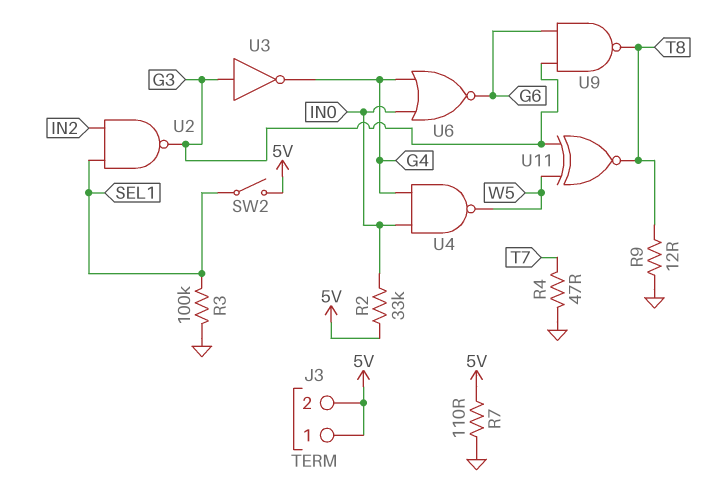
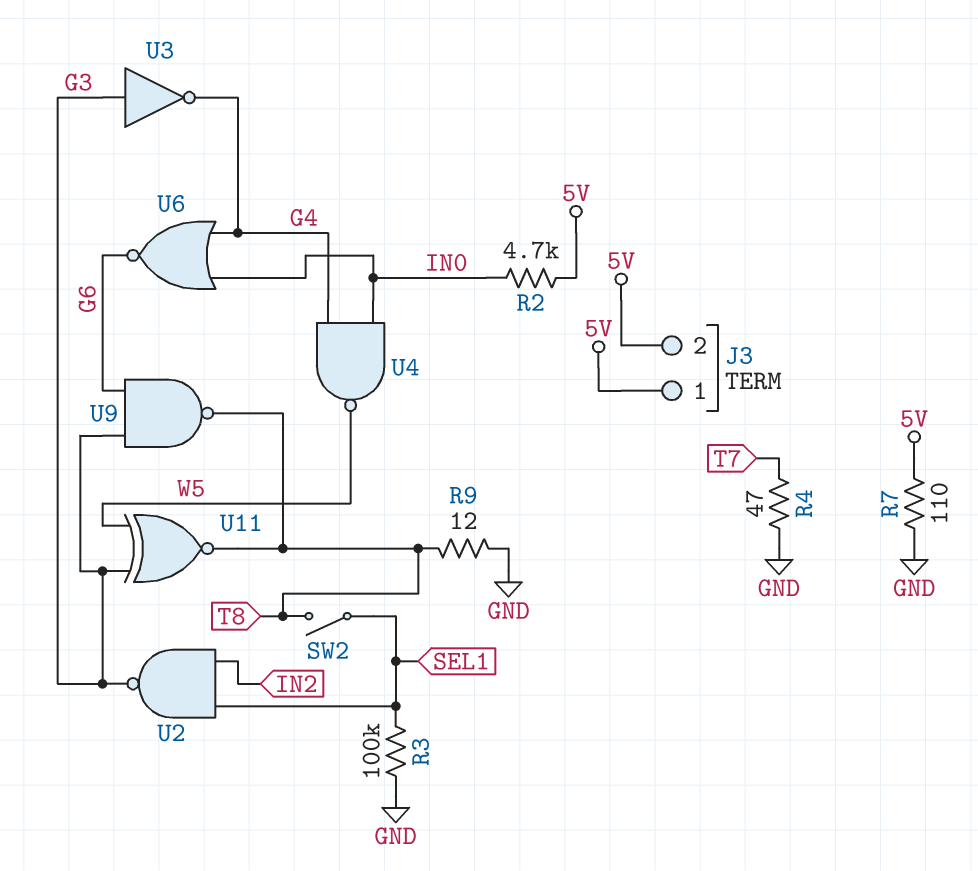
R2: 33k (5V, IN0) -> 4.7k (5V, IN0)
SW2: switch (5V, SEL1) -> switch (SEL1, T8)

